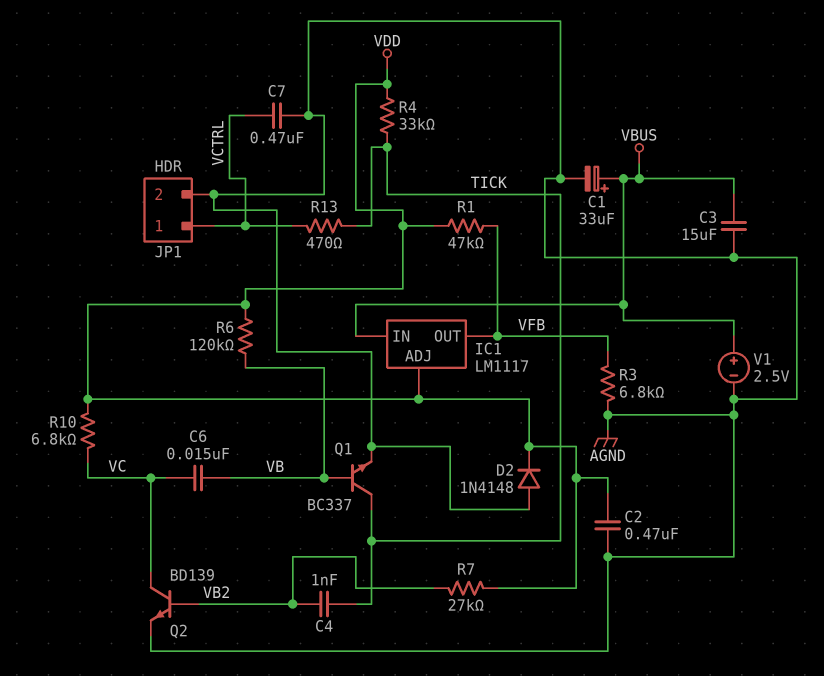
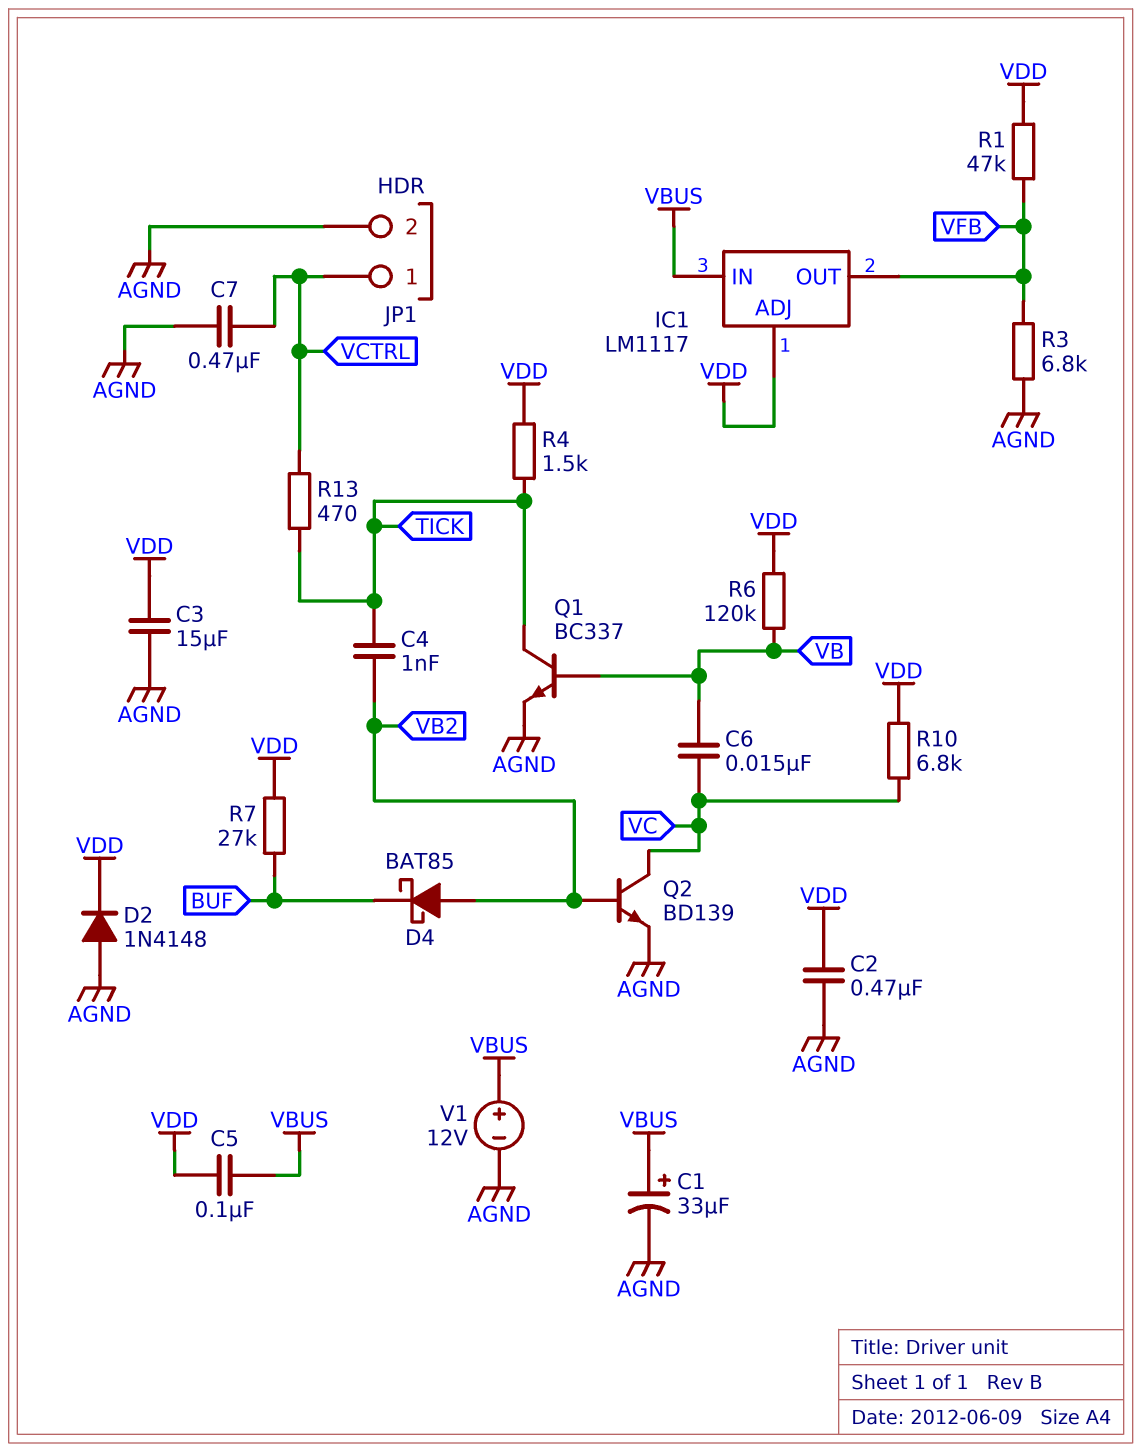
C3: 15uF (AGND, VBUS) -> 15uF (AGND, VDD)
C5: none -> 100nF (VBUS, VDD)
D4: none -> schottky BAT85 (A VB2, K BUF)
R4: 33k (TICK, VDD) -> 1.5k (TICK, VDD)
R7: 27k (VB2, VDD) -> 27k (BUF, VDD)
V1: 2.5V (plus VBUS, minus AGND) -> 12V (plus VBUS, minus AGND)

